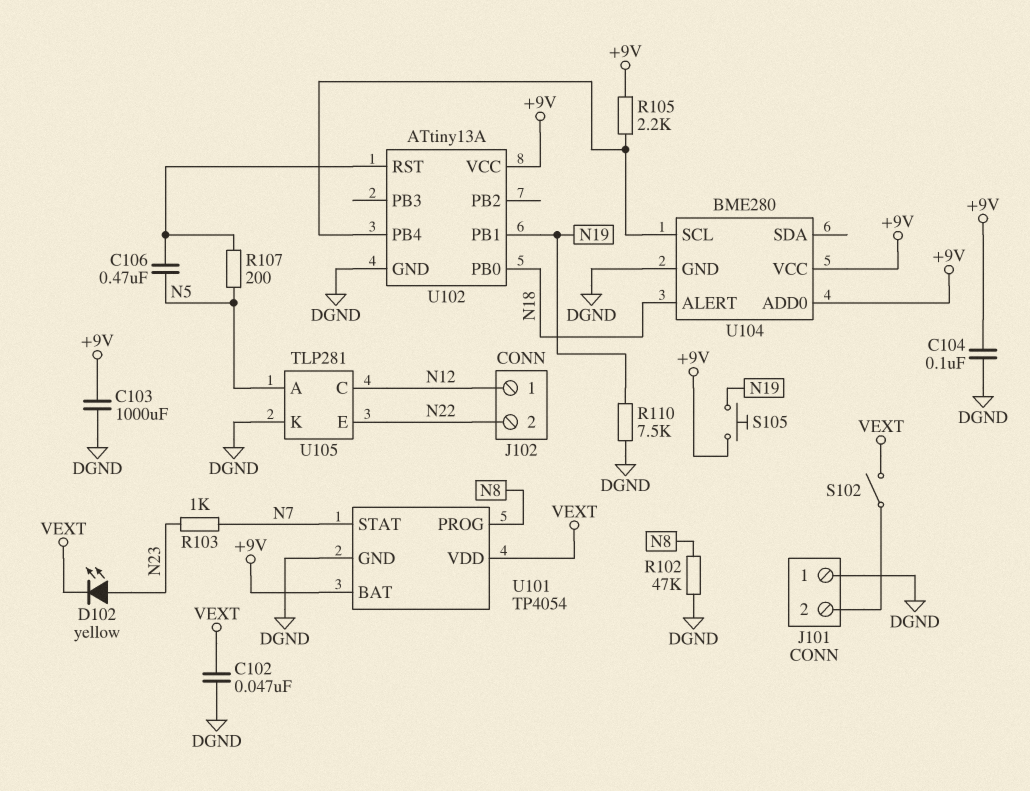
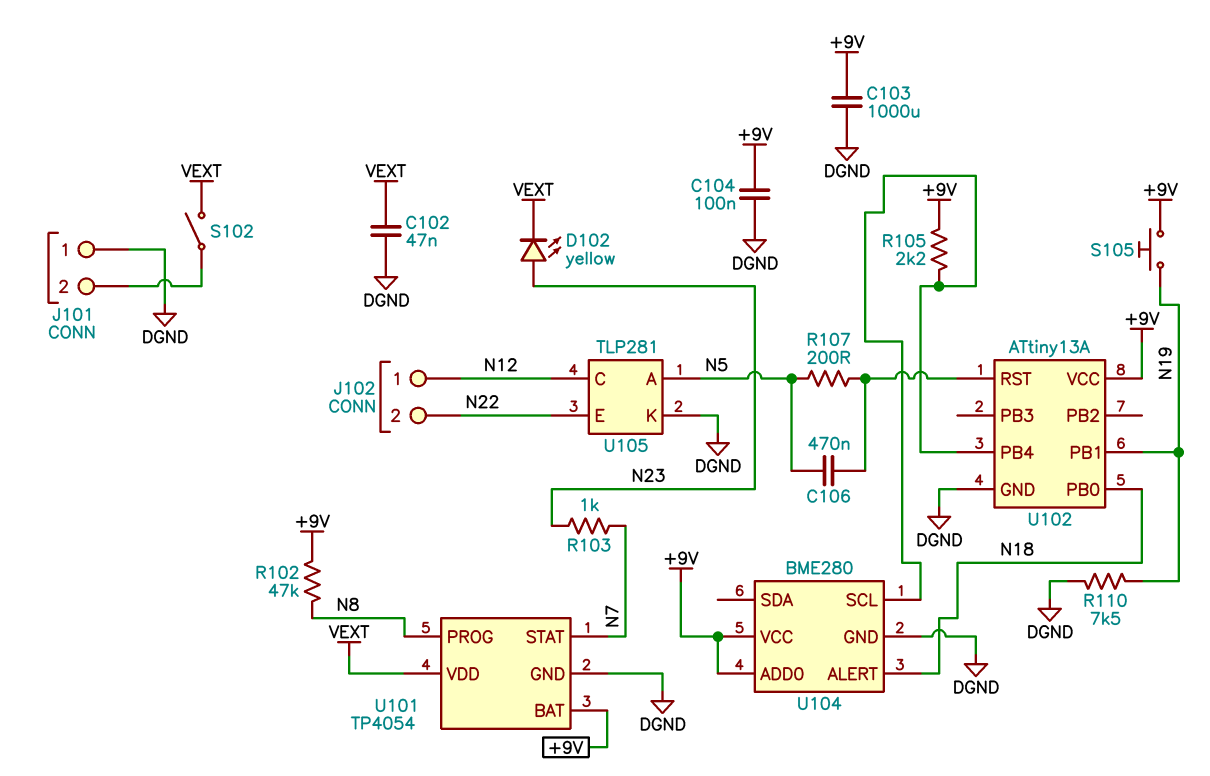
R102: 47k (DGND, N8) -> 47k (+9V, N8)

